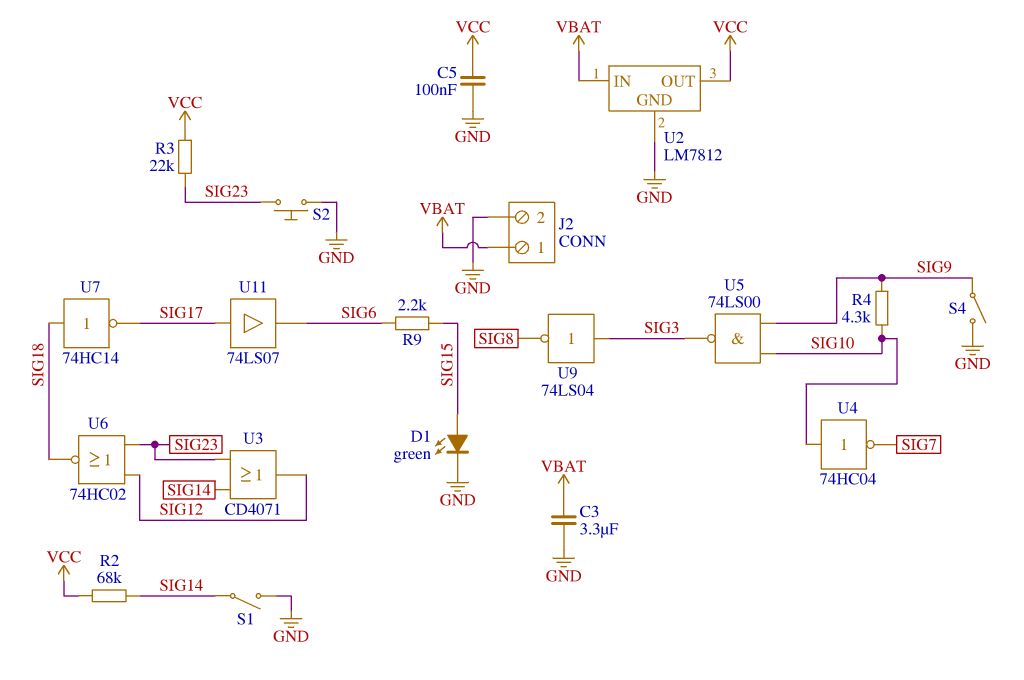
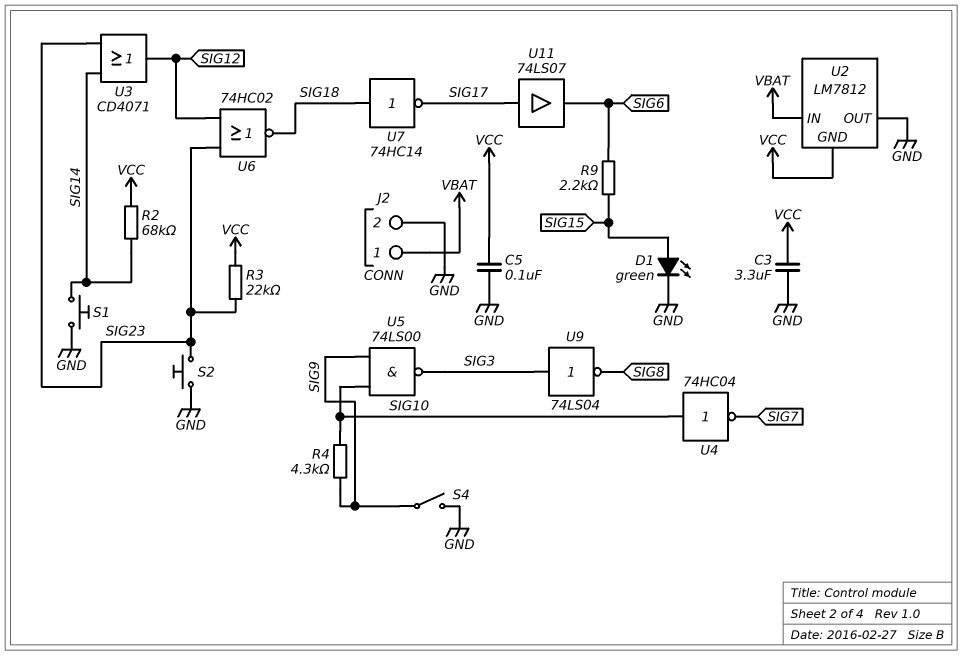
C3: 3.3uF (GND, VBAT) -> 3.3uF (GND, VCC)
S1: switch (GND, SIG14) -> button (GND, SIG14)
U2 pin GND: GND -> VCC
U2 pin OUT: VCC -> GND

